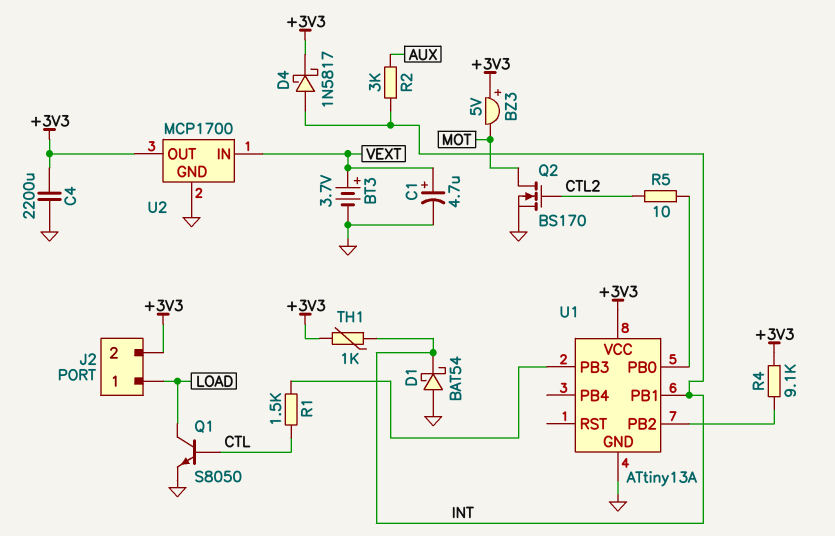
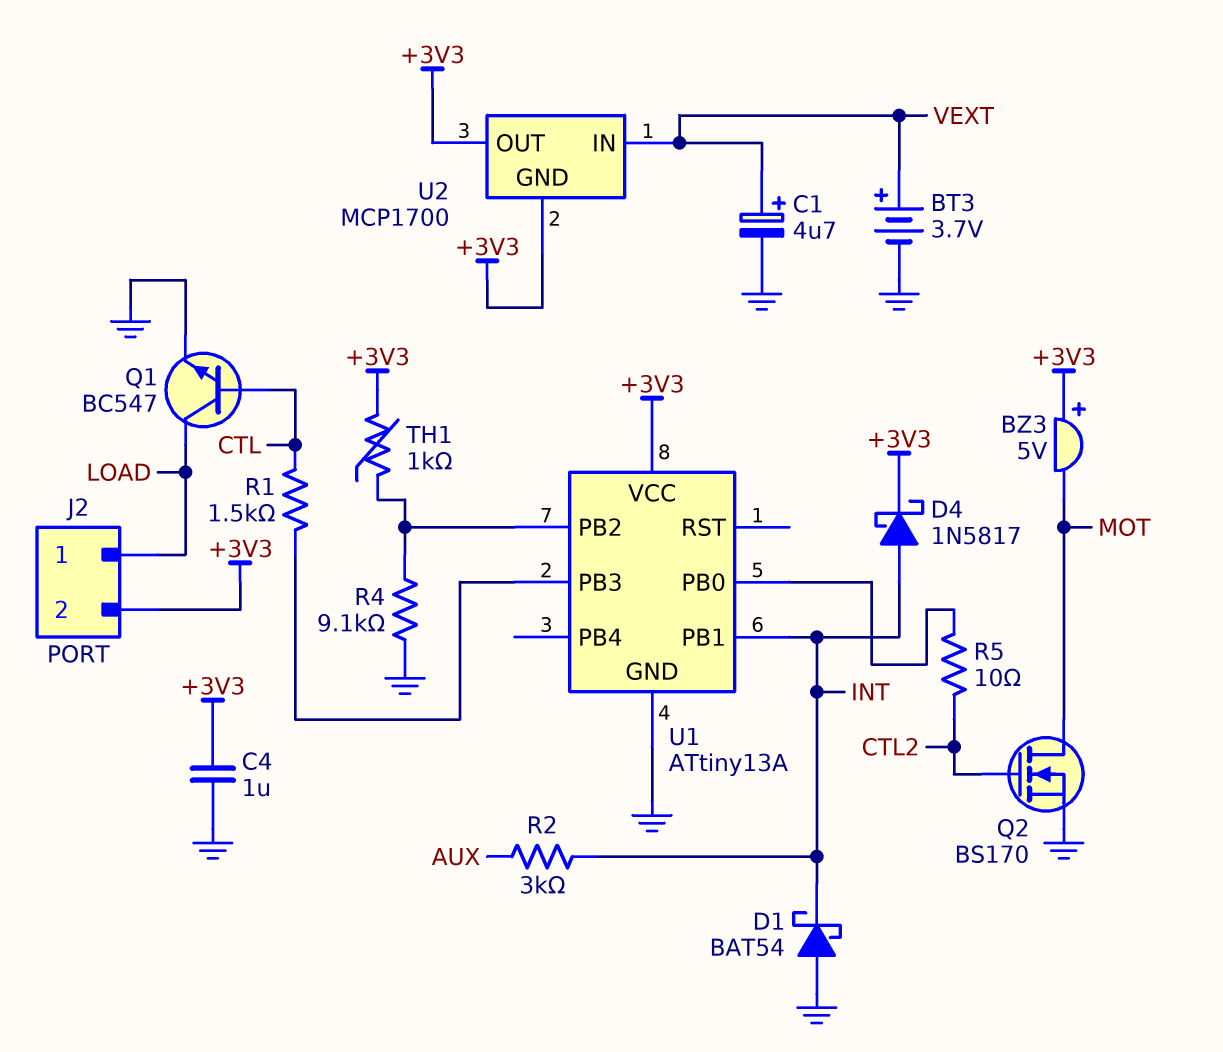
C4: 2200uF (+3V3, GND) -> 1uF (+3V3, GND)
Q1: NPN S8050 (B CTL, C LOAD, E GND) -> NPN BC547 (B CTL, C LOAD, E GND)
R4: 9.1k (+3V3, U1/PB2) -> 9.1k (GND, U1/PB2)
TH1: 1k (+3V3, INT) -> 1k (+3V3, U1/PB2)
U2 pin GND: GND -> +3V3

